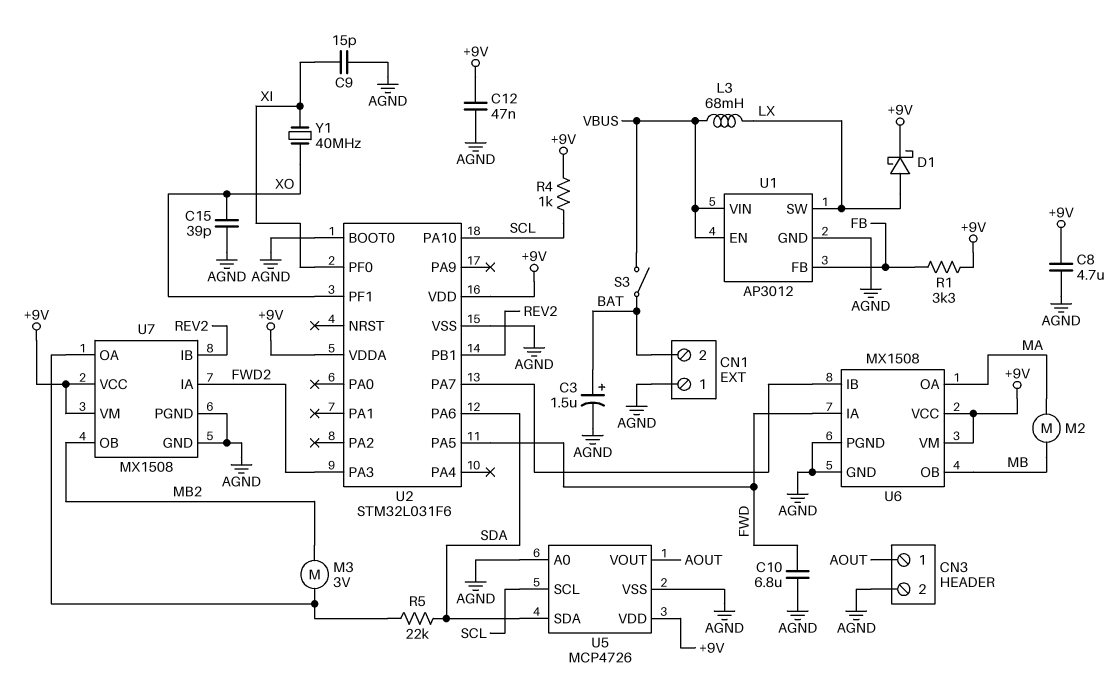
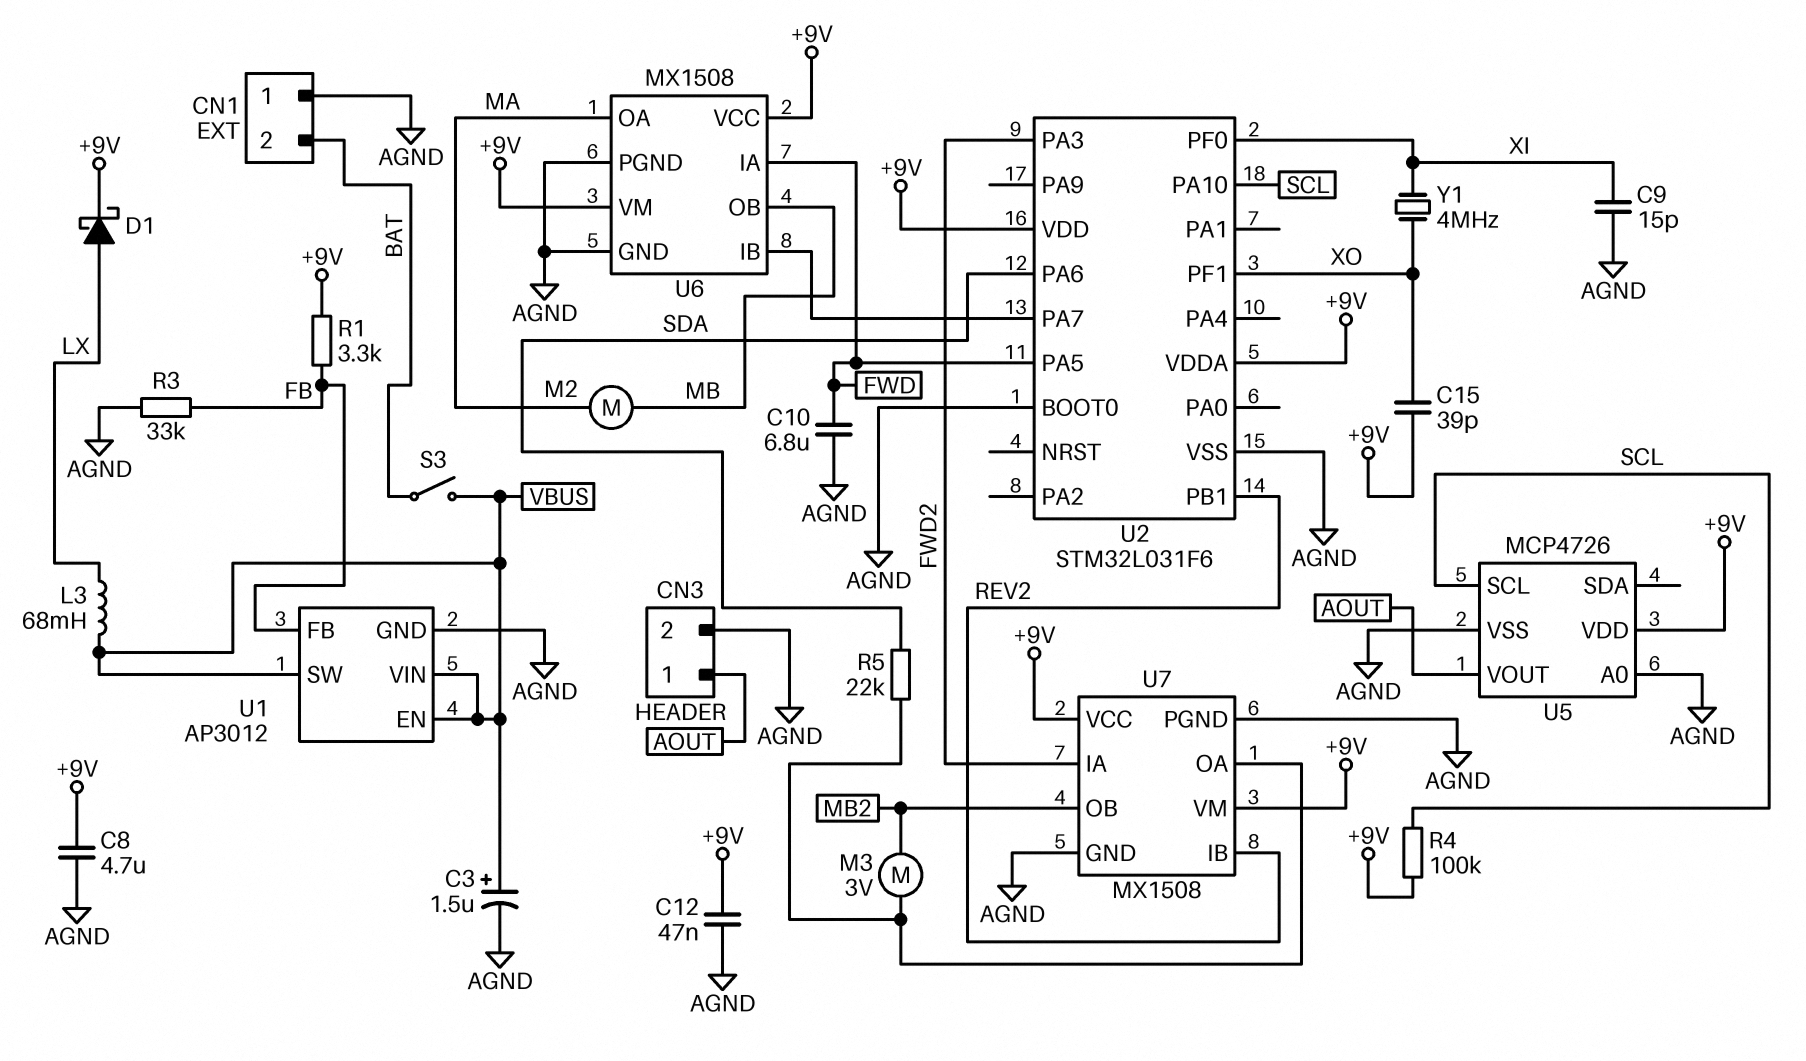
C3: 1.5uF (plus BAT, minus AGND) -> 1.5uF (plus VBUS, minus AGND)
C15: 39pF (AGND, XO) -> 39pF (+9V, XO)
R3: none -> 33k (AGND, FB)
R4: 1k (+9V, SCL) -> 100k (+9V, SCL)
U1 pin SW: LX -> VBUS
U5 pin SDA: SDA -> none
Y1: 40MHz (XI, XO) -> 4MHz (XI, XO)

